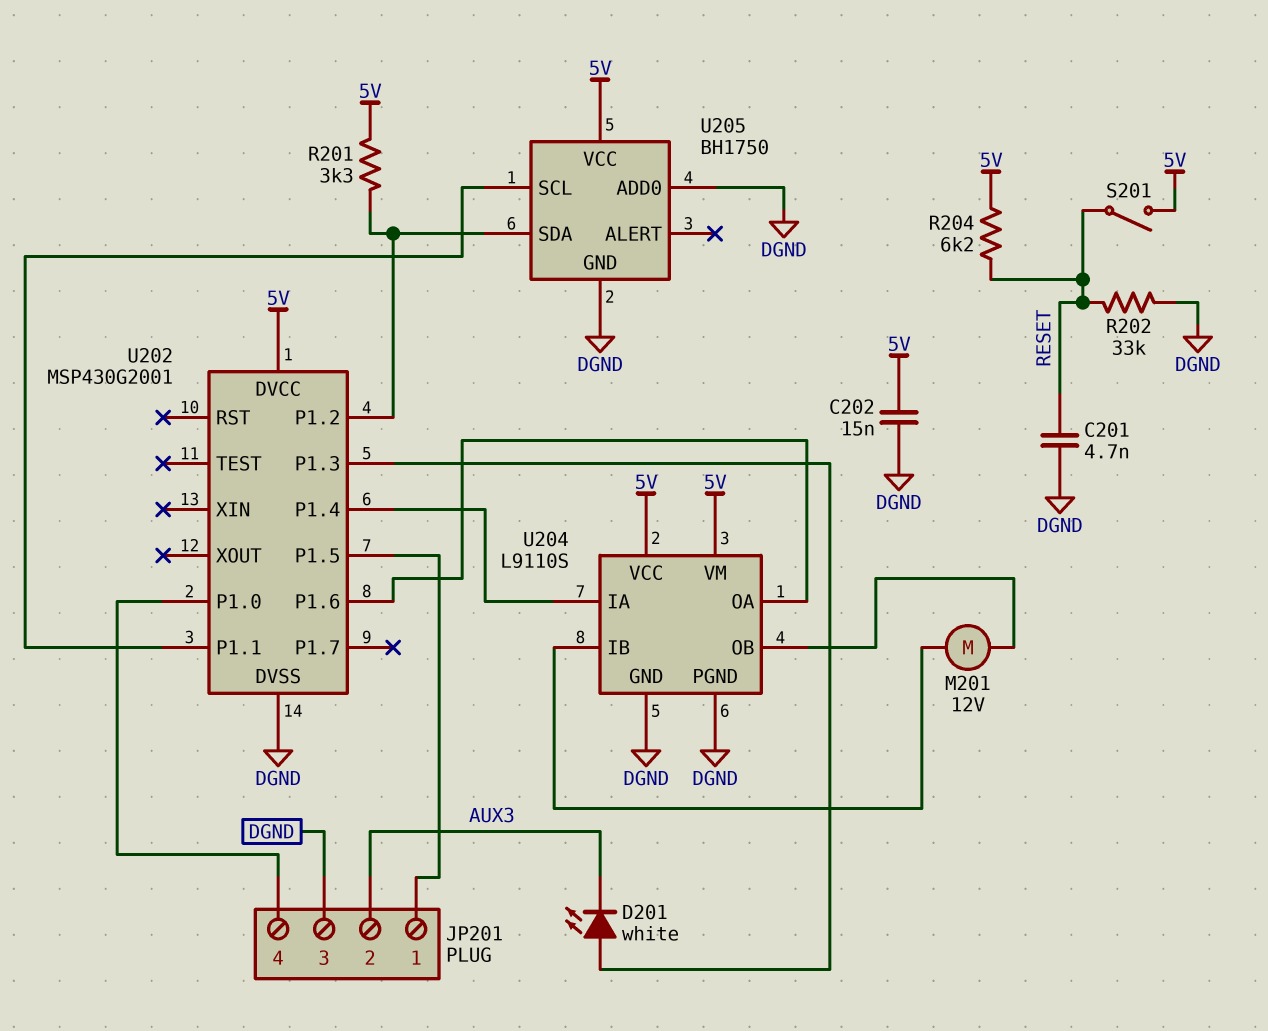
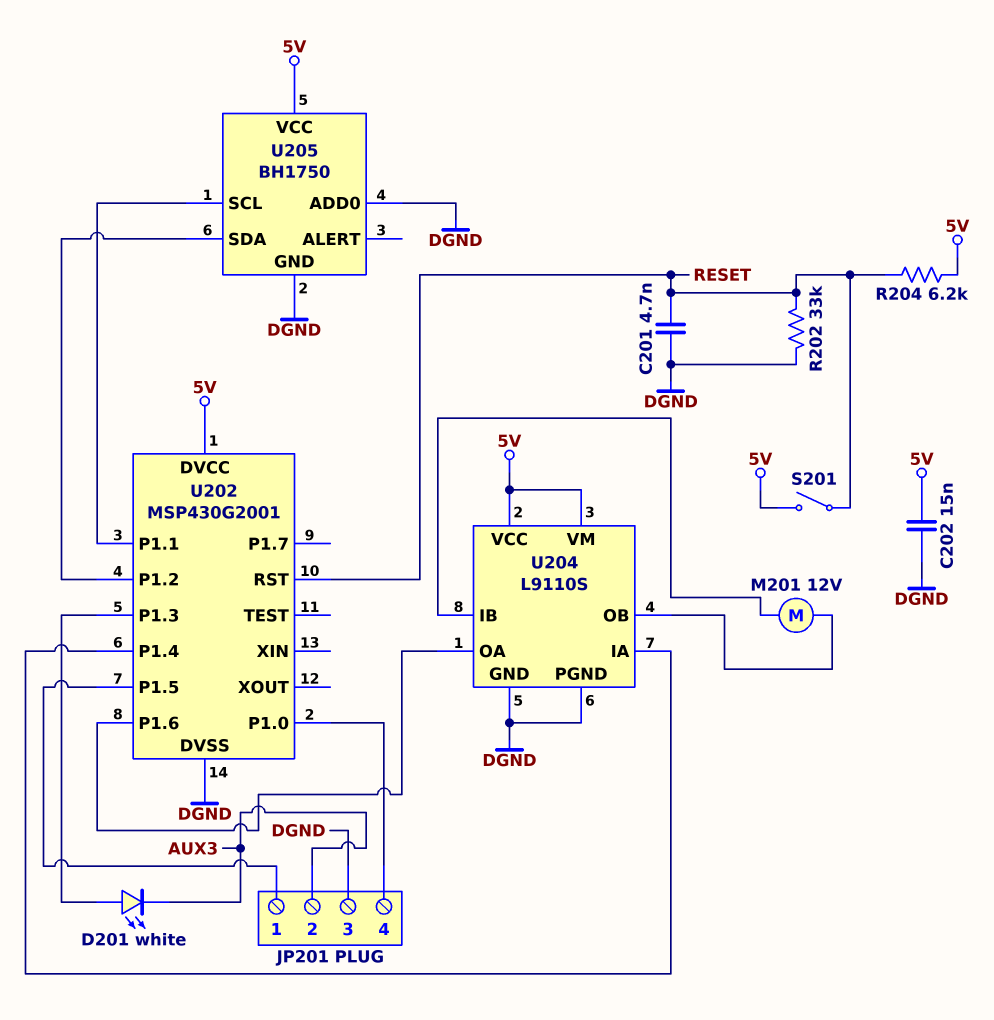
R201: 3.3k (5V, U202/P1.2) -> none
U202 pin RST: none -> RESET

